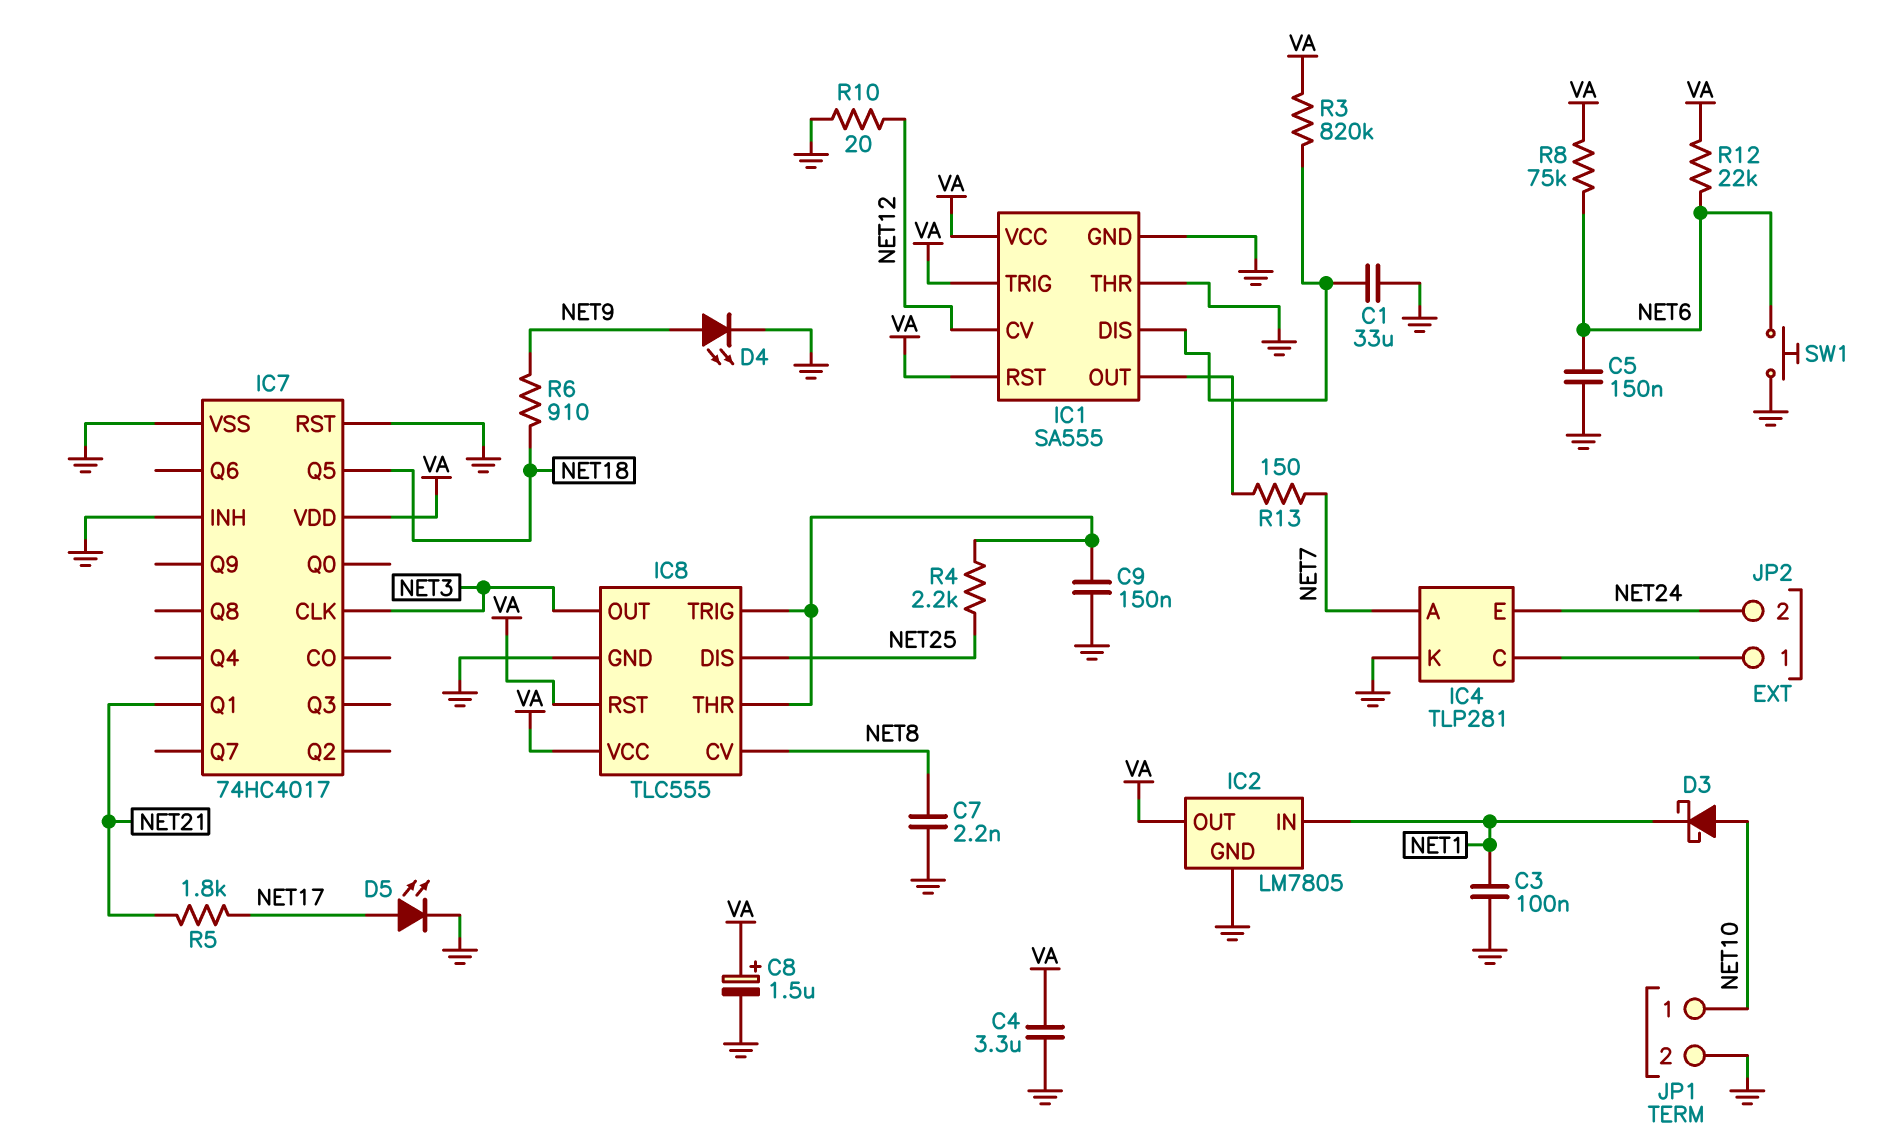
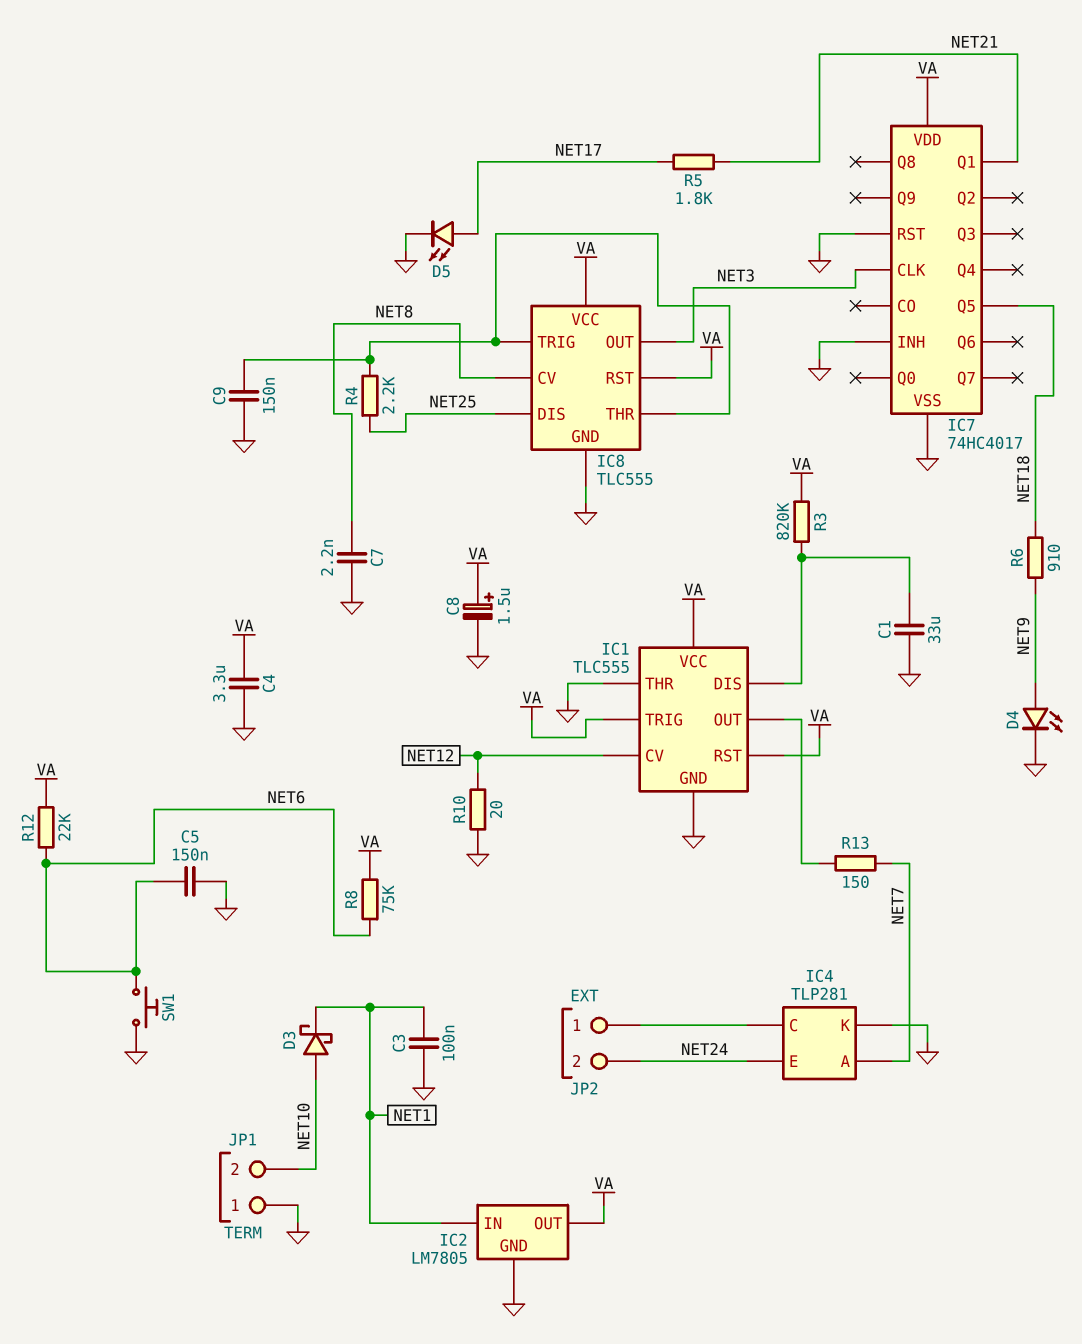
IC1: SA555 -> TLC555
JP1 pin 1: NET10 -> GND
JP1 pin 2: GND -> NET10

